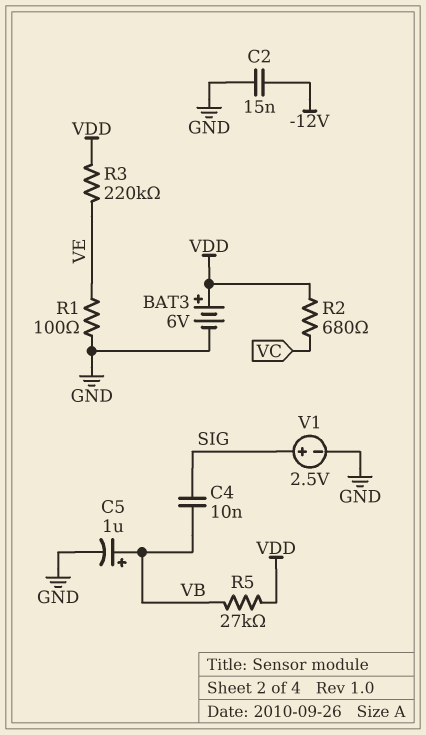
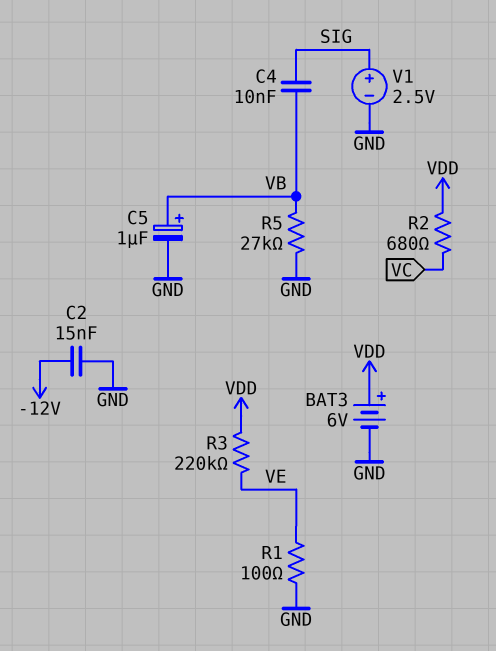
R5: 27k (VB, VDD) -> 27k (GND, VB)

